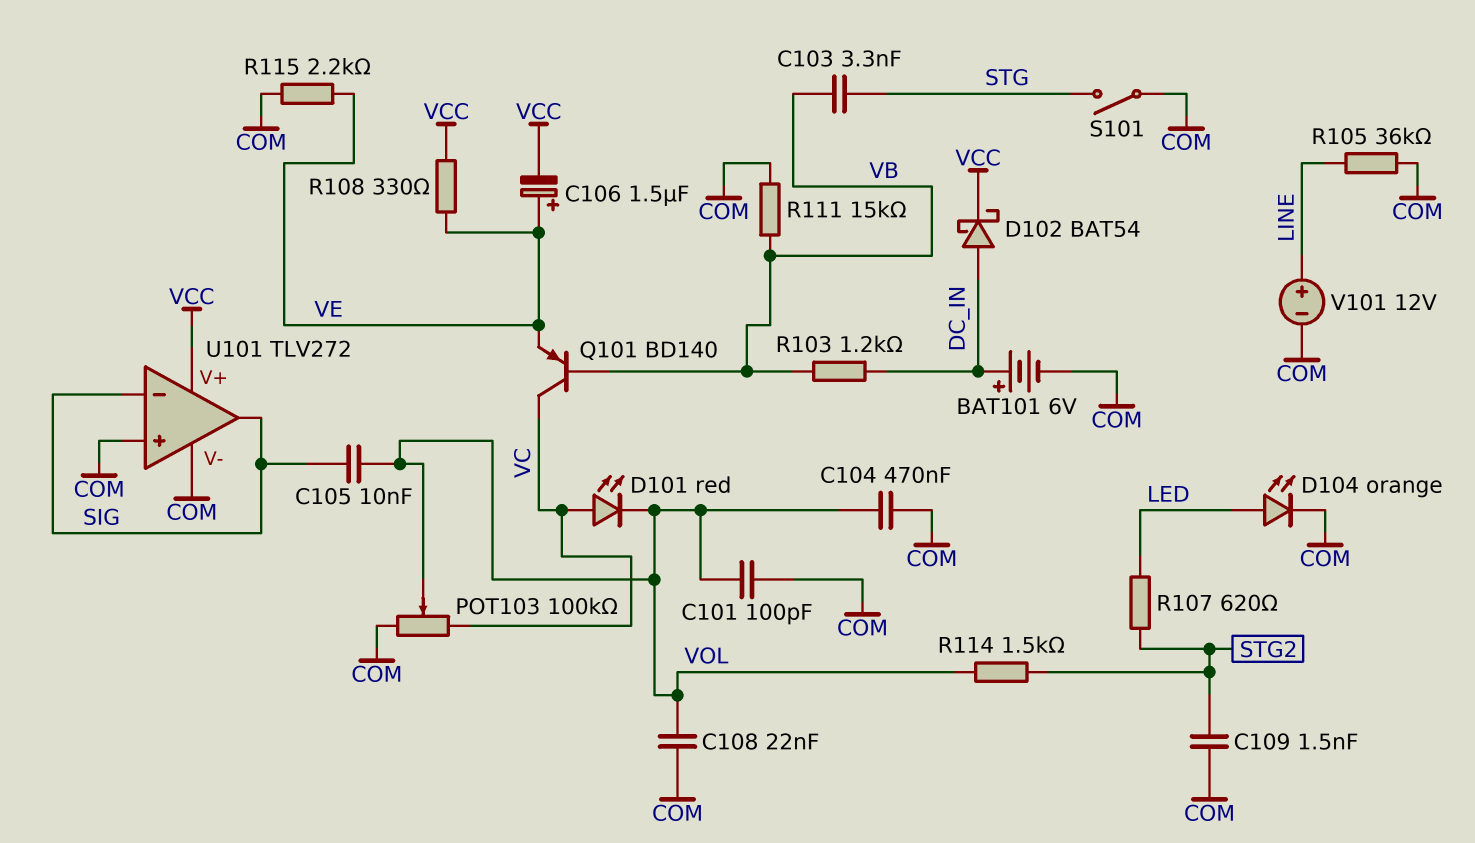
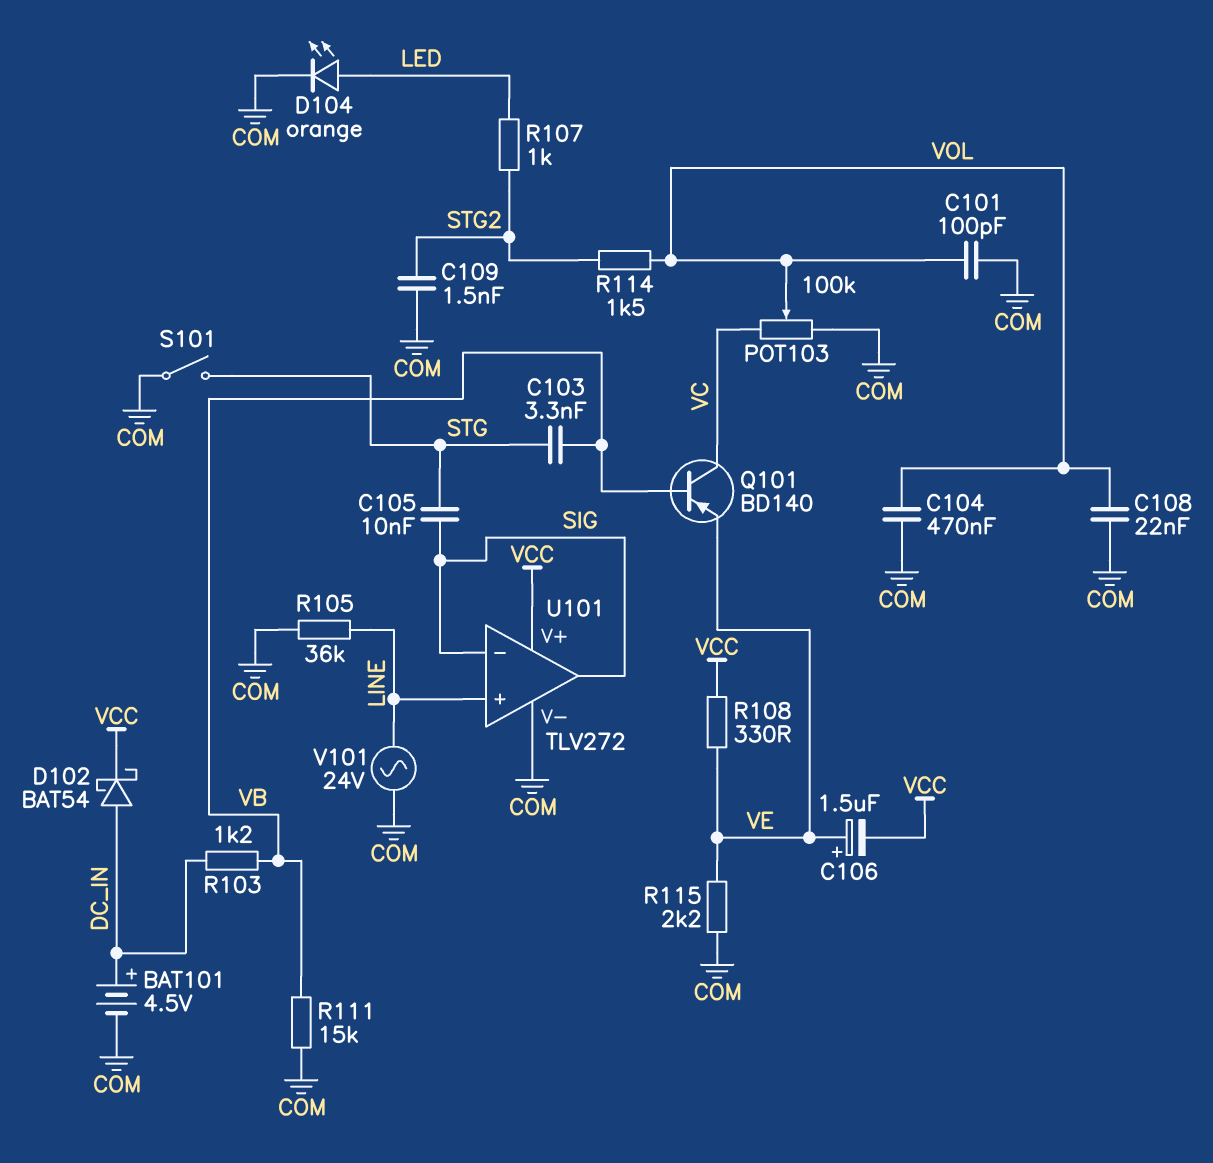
BAT101: 6V (plus DC_IN, minus COM) -> 4.5V (plus DC_IN, minus COM)
C105: 10nF (SIG, VOL) -> 10nF (SIG, STG)
D101: LED red (A VC, K VOL) -> none
R107: 620 (LED, STG2) -> 1k (LED, STG2)
U101 pin in+: COM -> LINE
V101: 12V (plus LINE, minus COM) -> AC 24V (COM, LINE)

